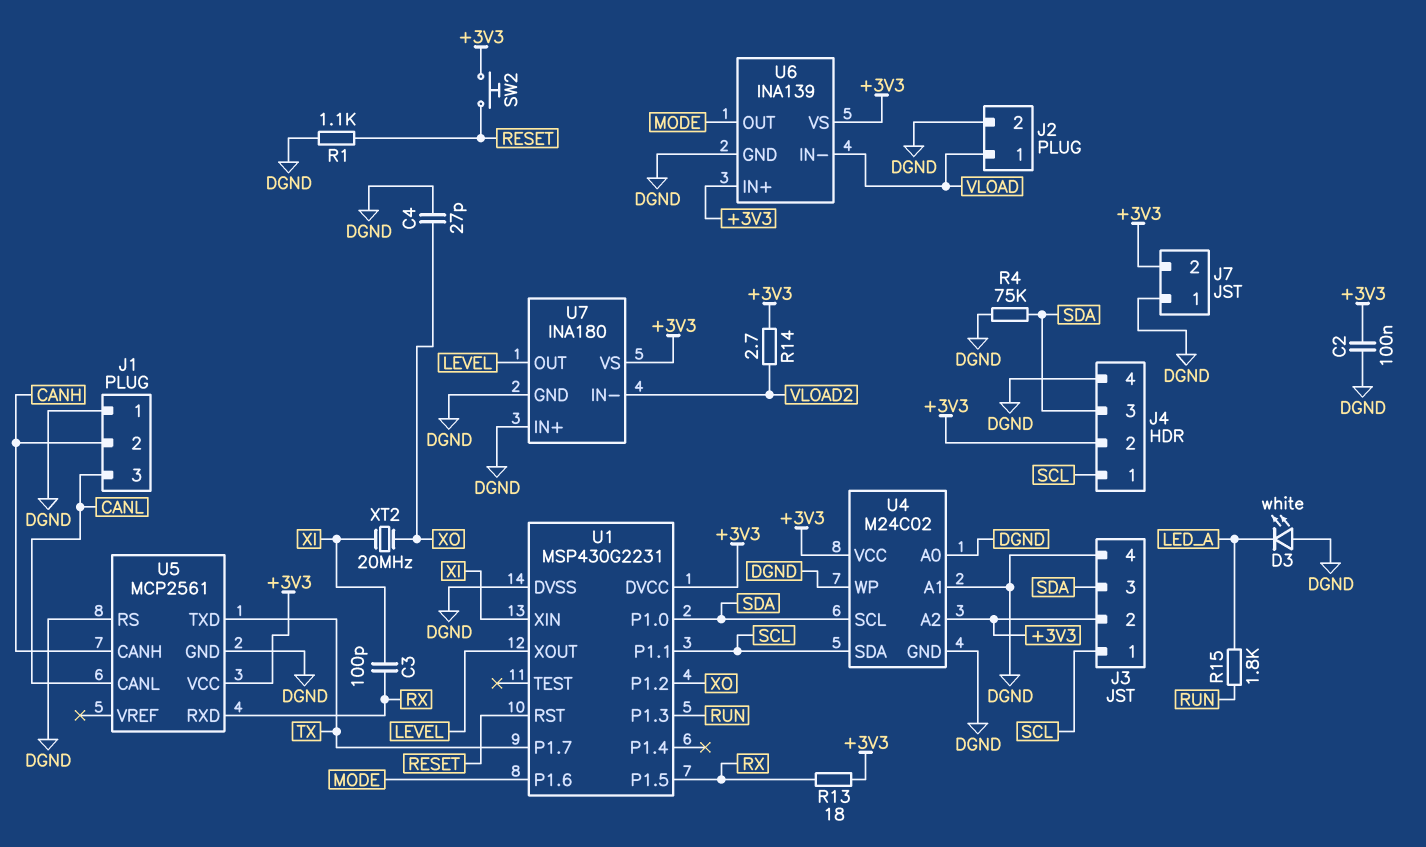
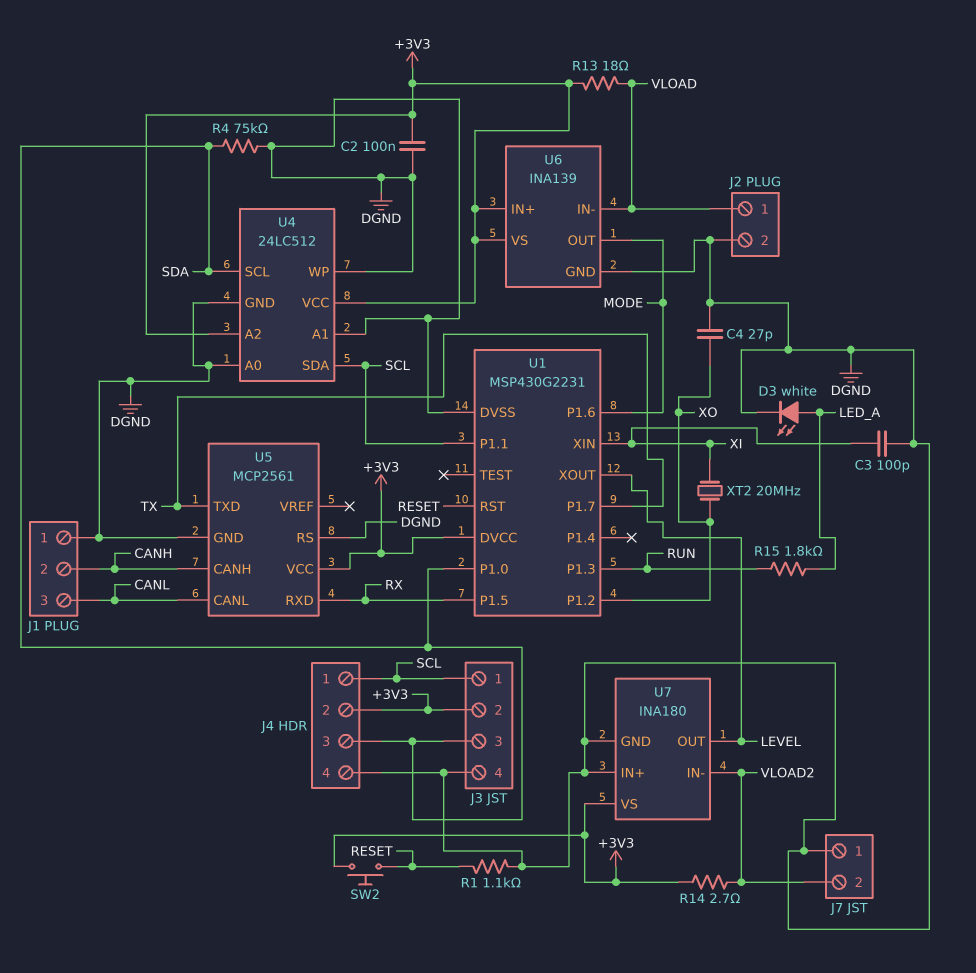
C3: 100pF (RX, XI) -> 100pF (DGND, XI)
D3: LED white (A DGND, K LED_A) -> LED white (A LED_A, K DGND)
J7 pin 2: +3V3 -> VLOAD2
R13: 18 (+3V3, RX) -> 18 (+3V3, VLOAD)
U4: M24C02 -> 24LC512

